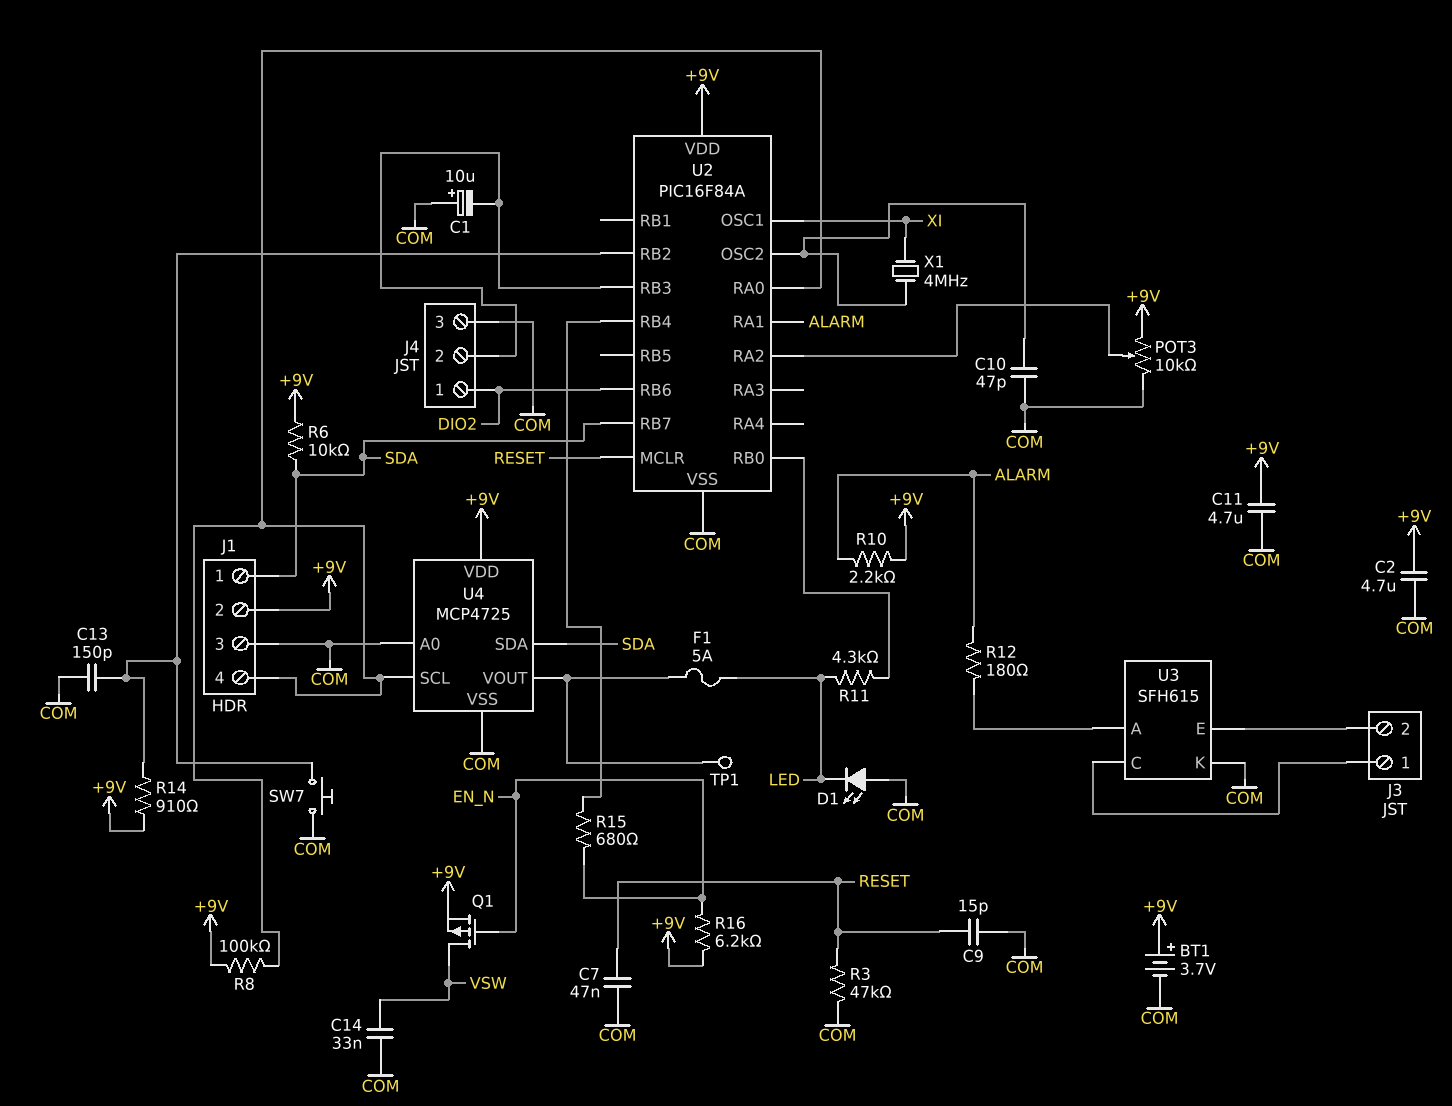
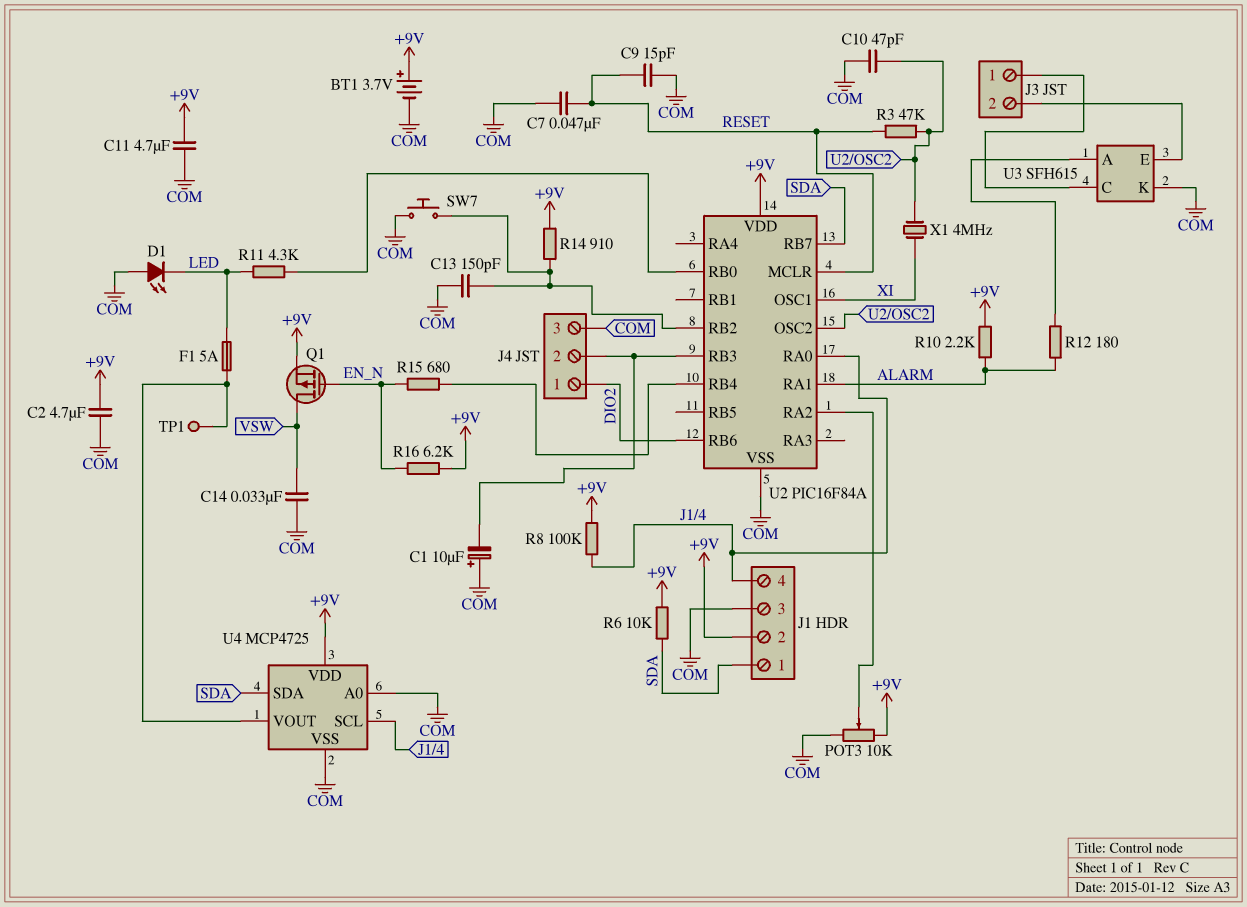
R3: 47k (COM, RESET) -> 47k (RESET, U2/OSC2)

